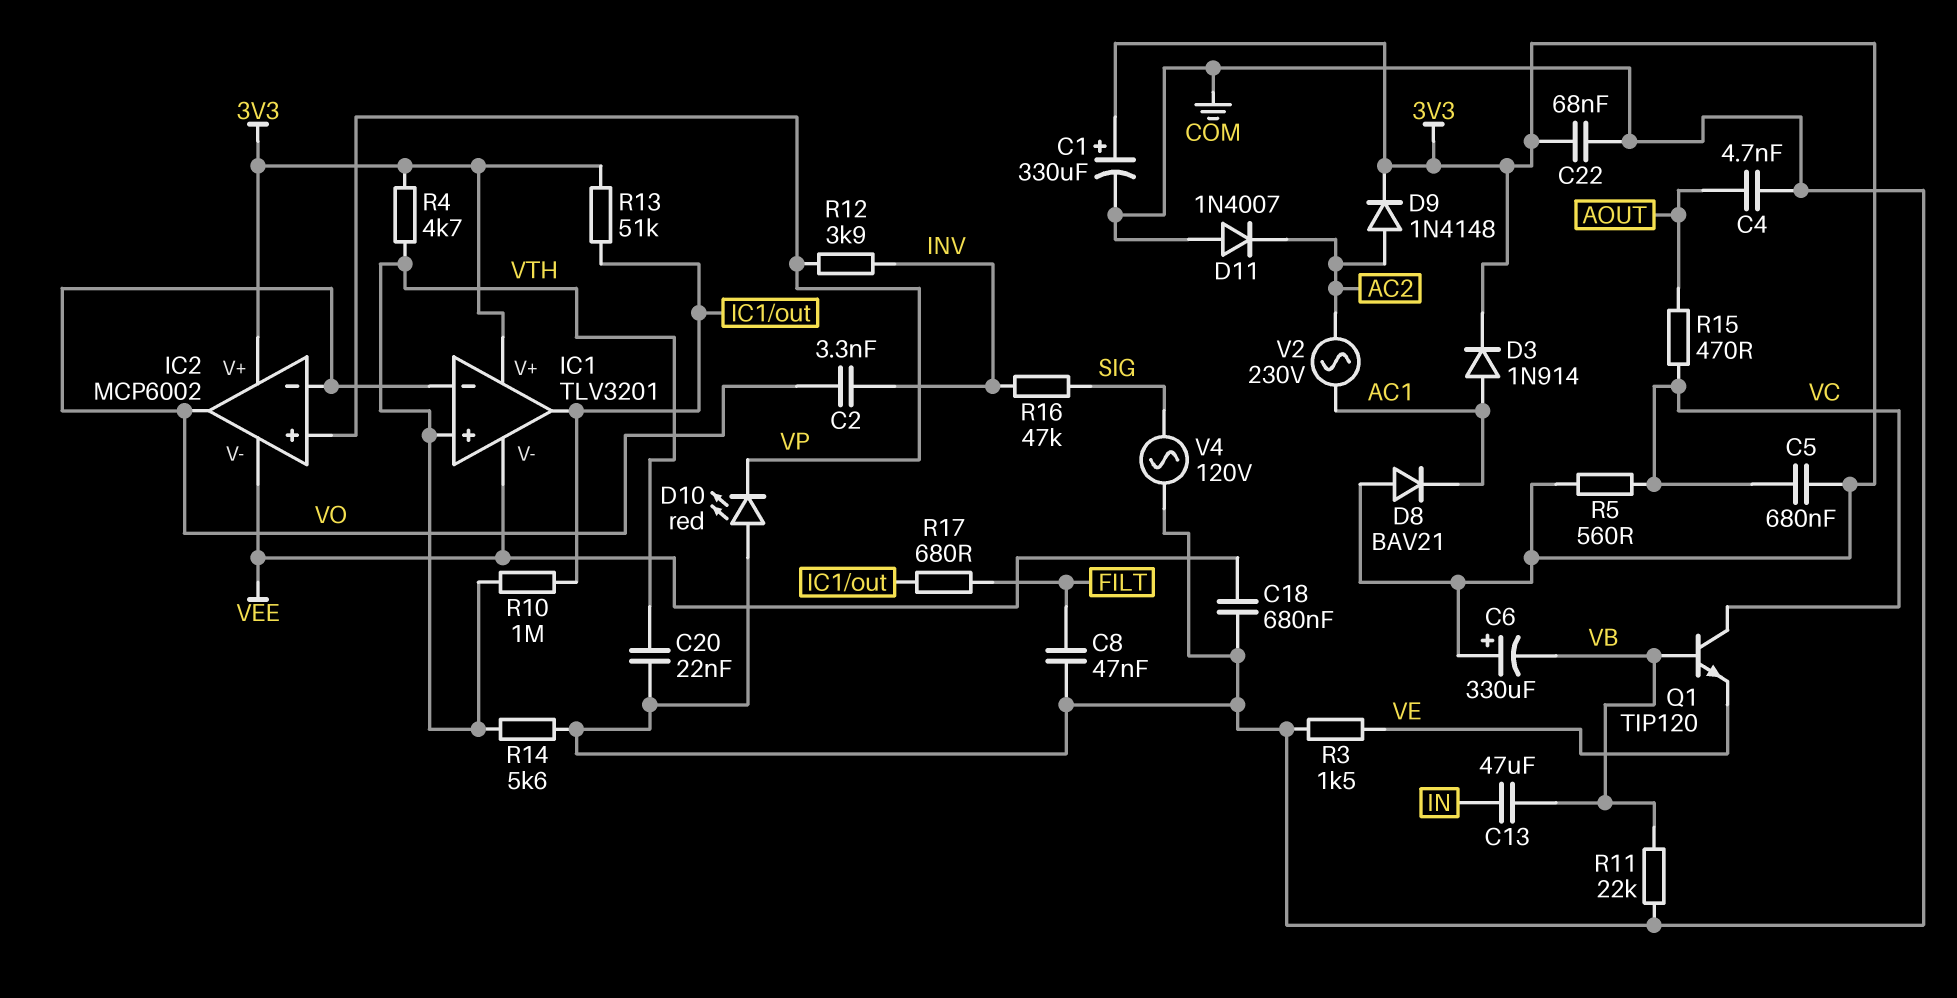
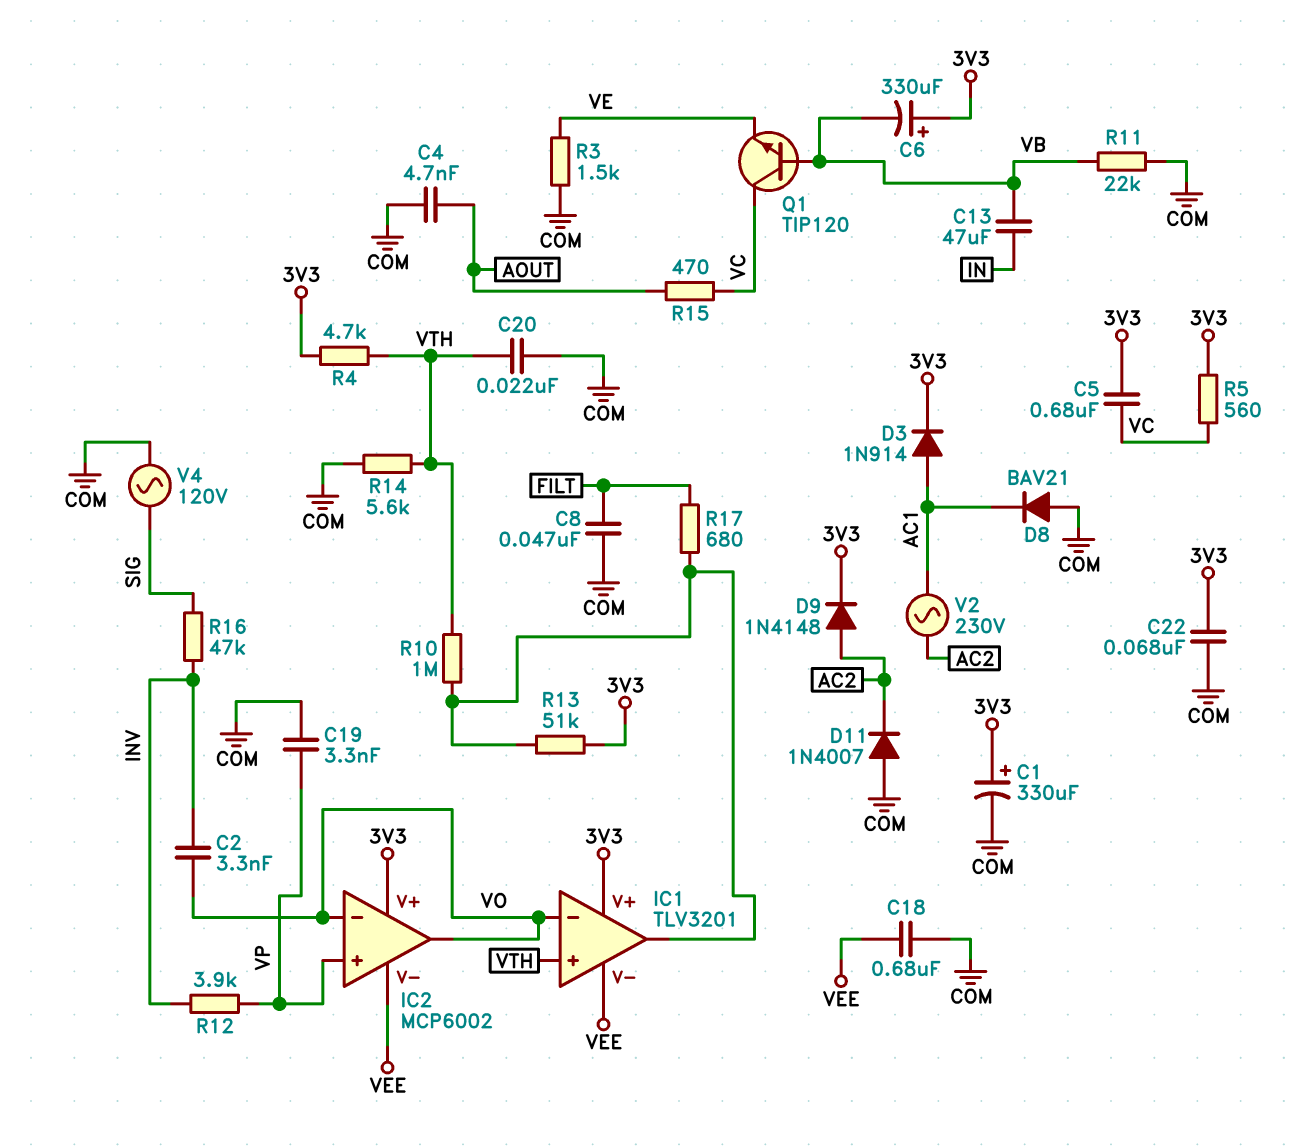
C19: none -> 3.3nF (COM, VP)
D8: diode BAV21 (A 3V3, K AC1) -> diode BAV21 (A COM, K AC1)
D10: LED red (A COM, K VP) -> none

